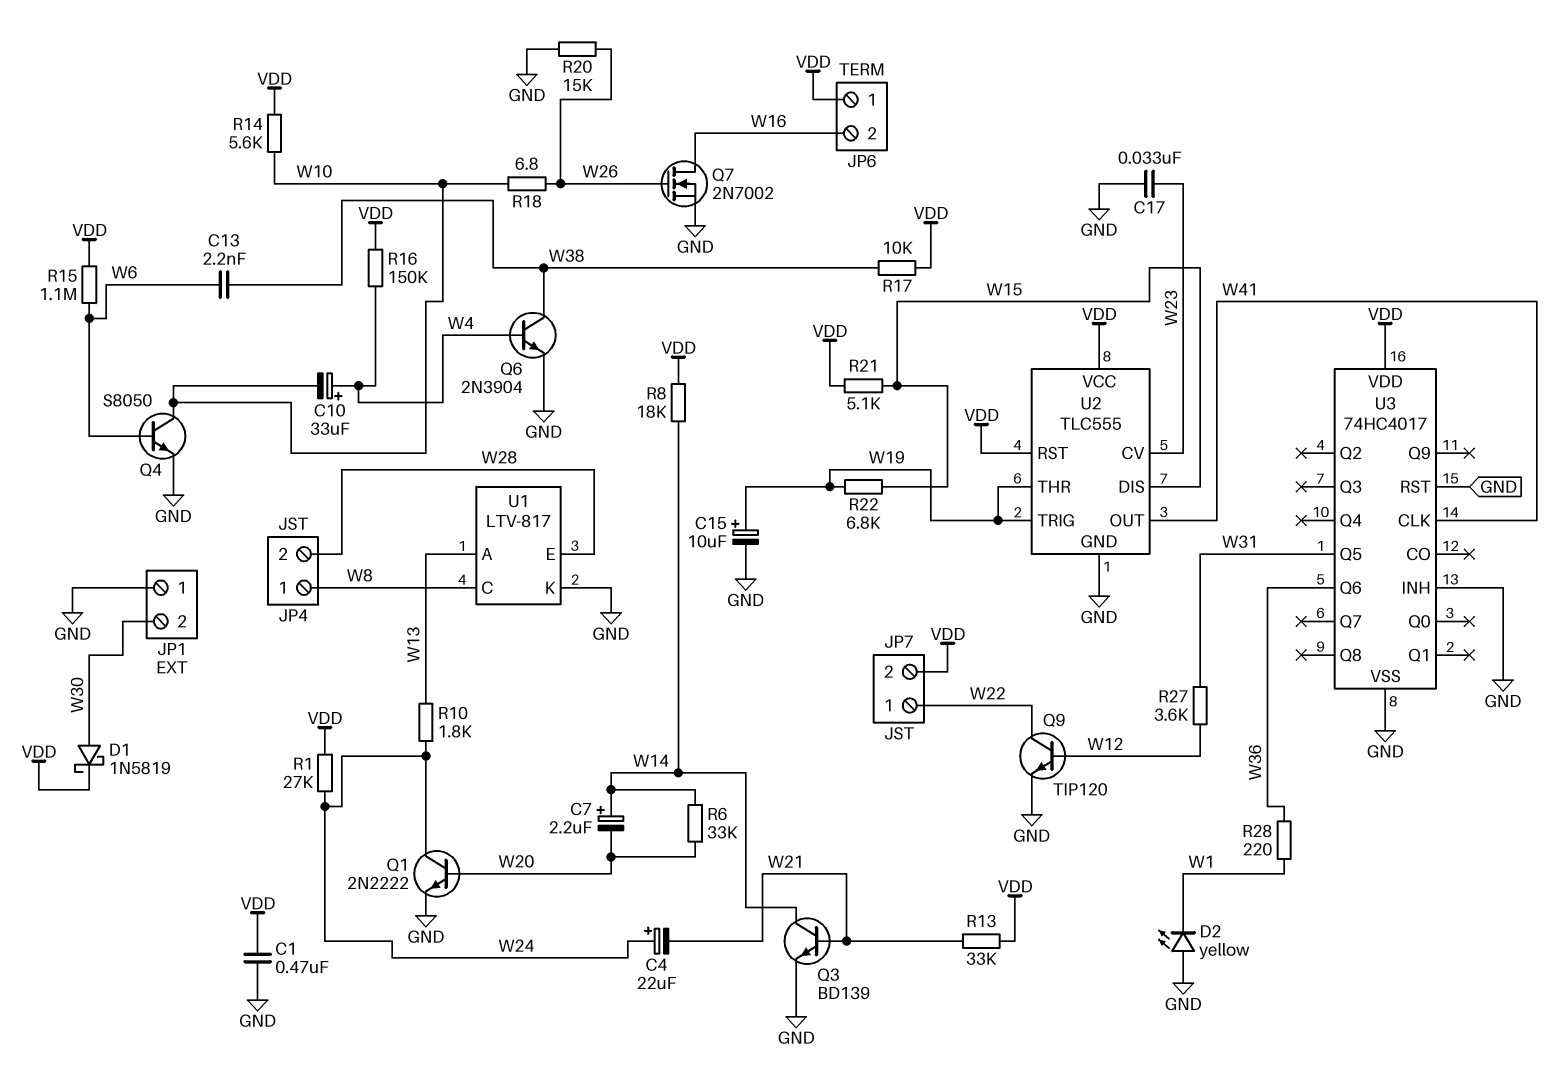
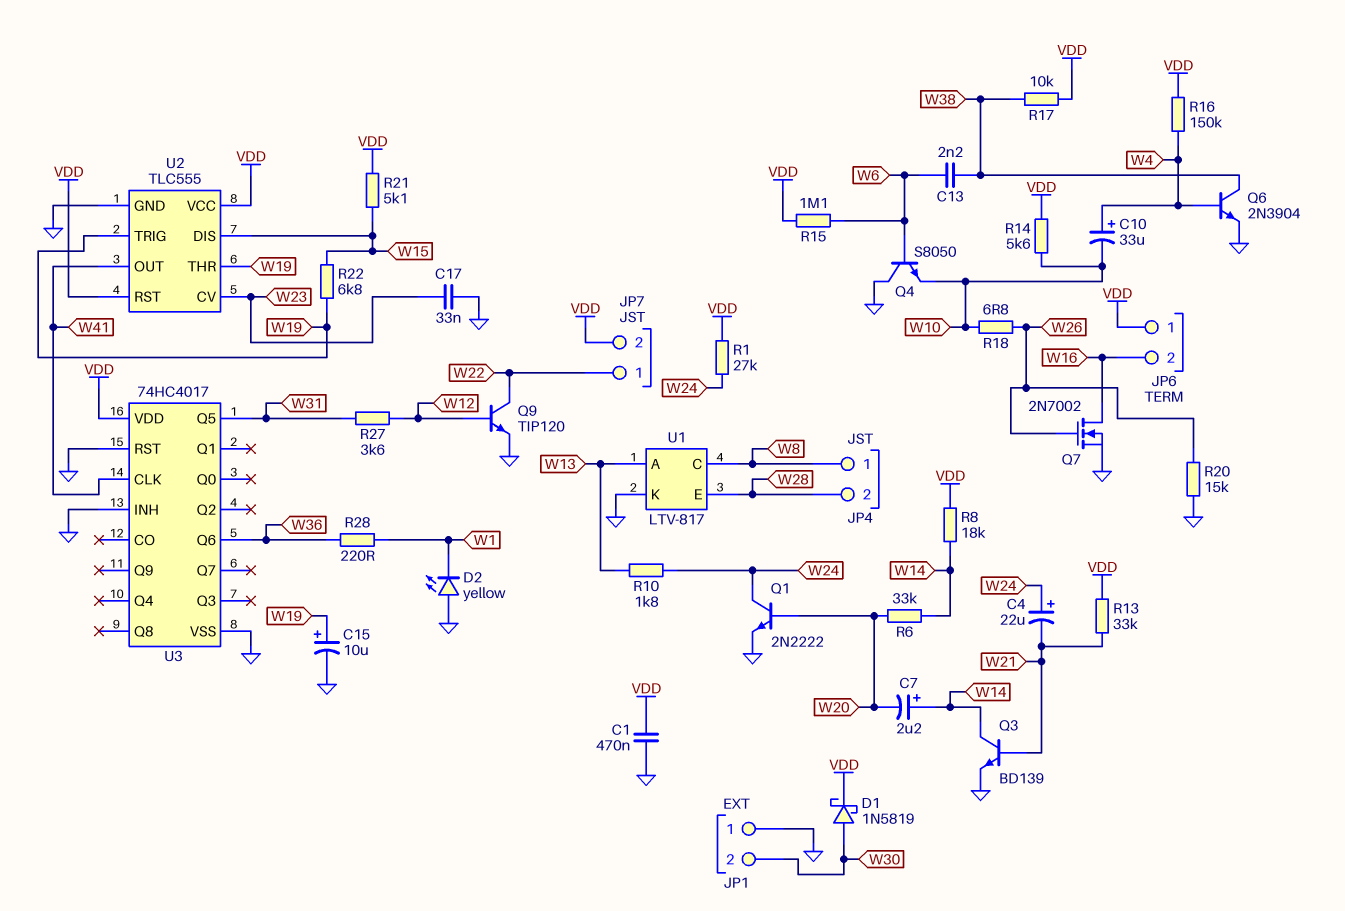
Q4: NPN S8050 (B W6, C W10, E GND) -> NPN S8050 (B W6, C GND, E W10)

